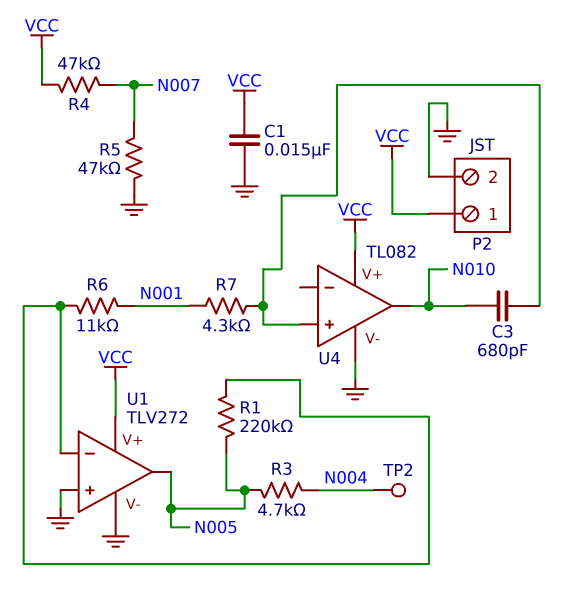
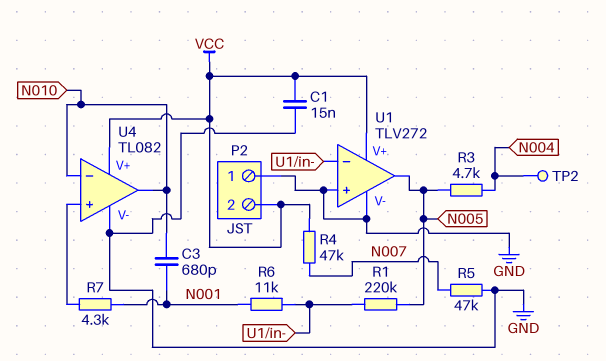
C3: 680pF (N010, U4/in+) -> 680pF (N001, N010)
P2 pin 1: VCC -> GND
P2 pin 2: GND -> VCC
U4 pin in-: none -> N010

